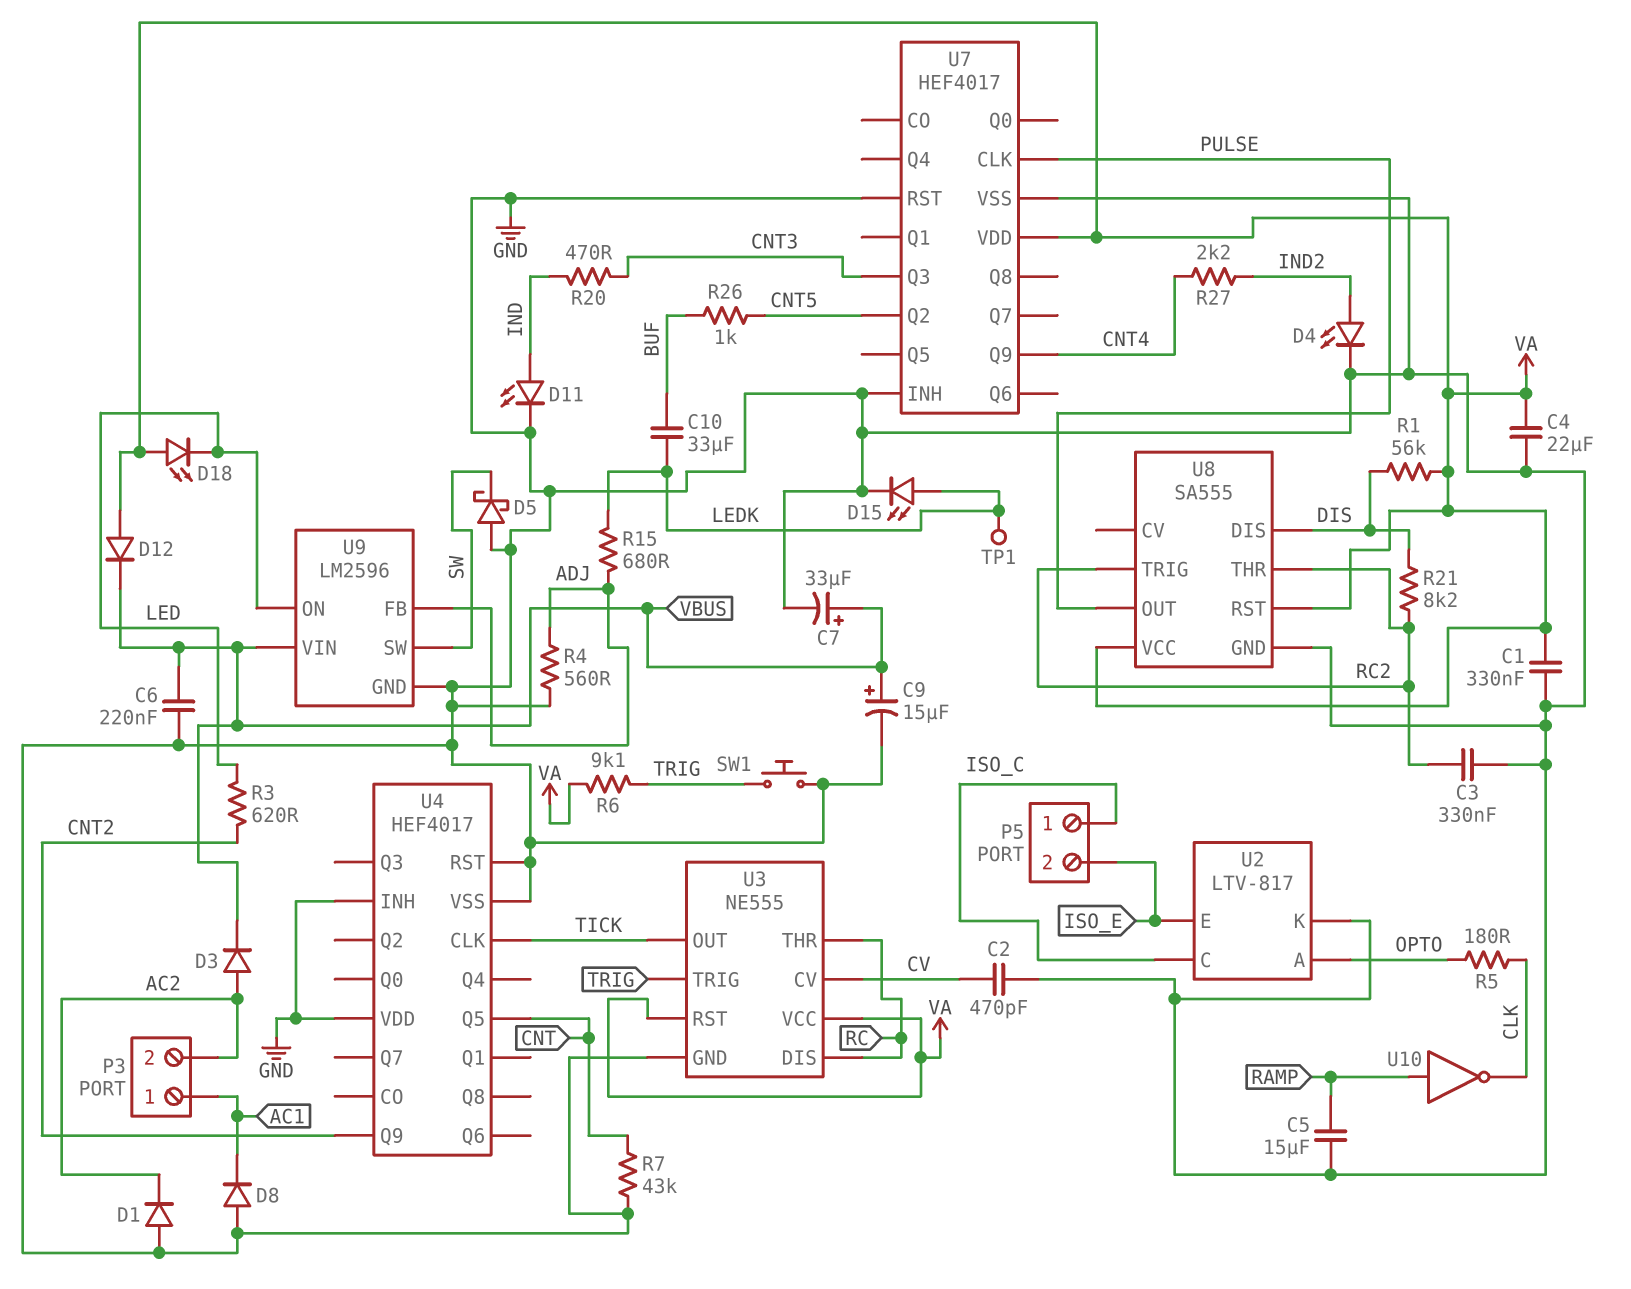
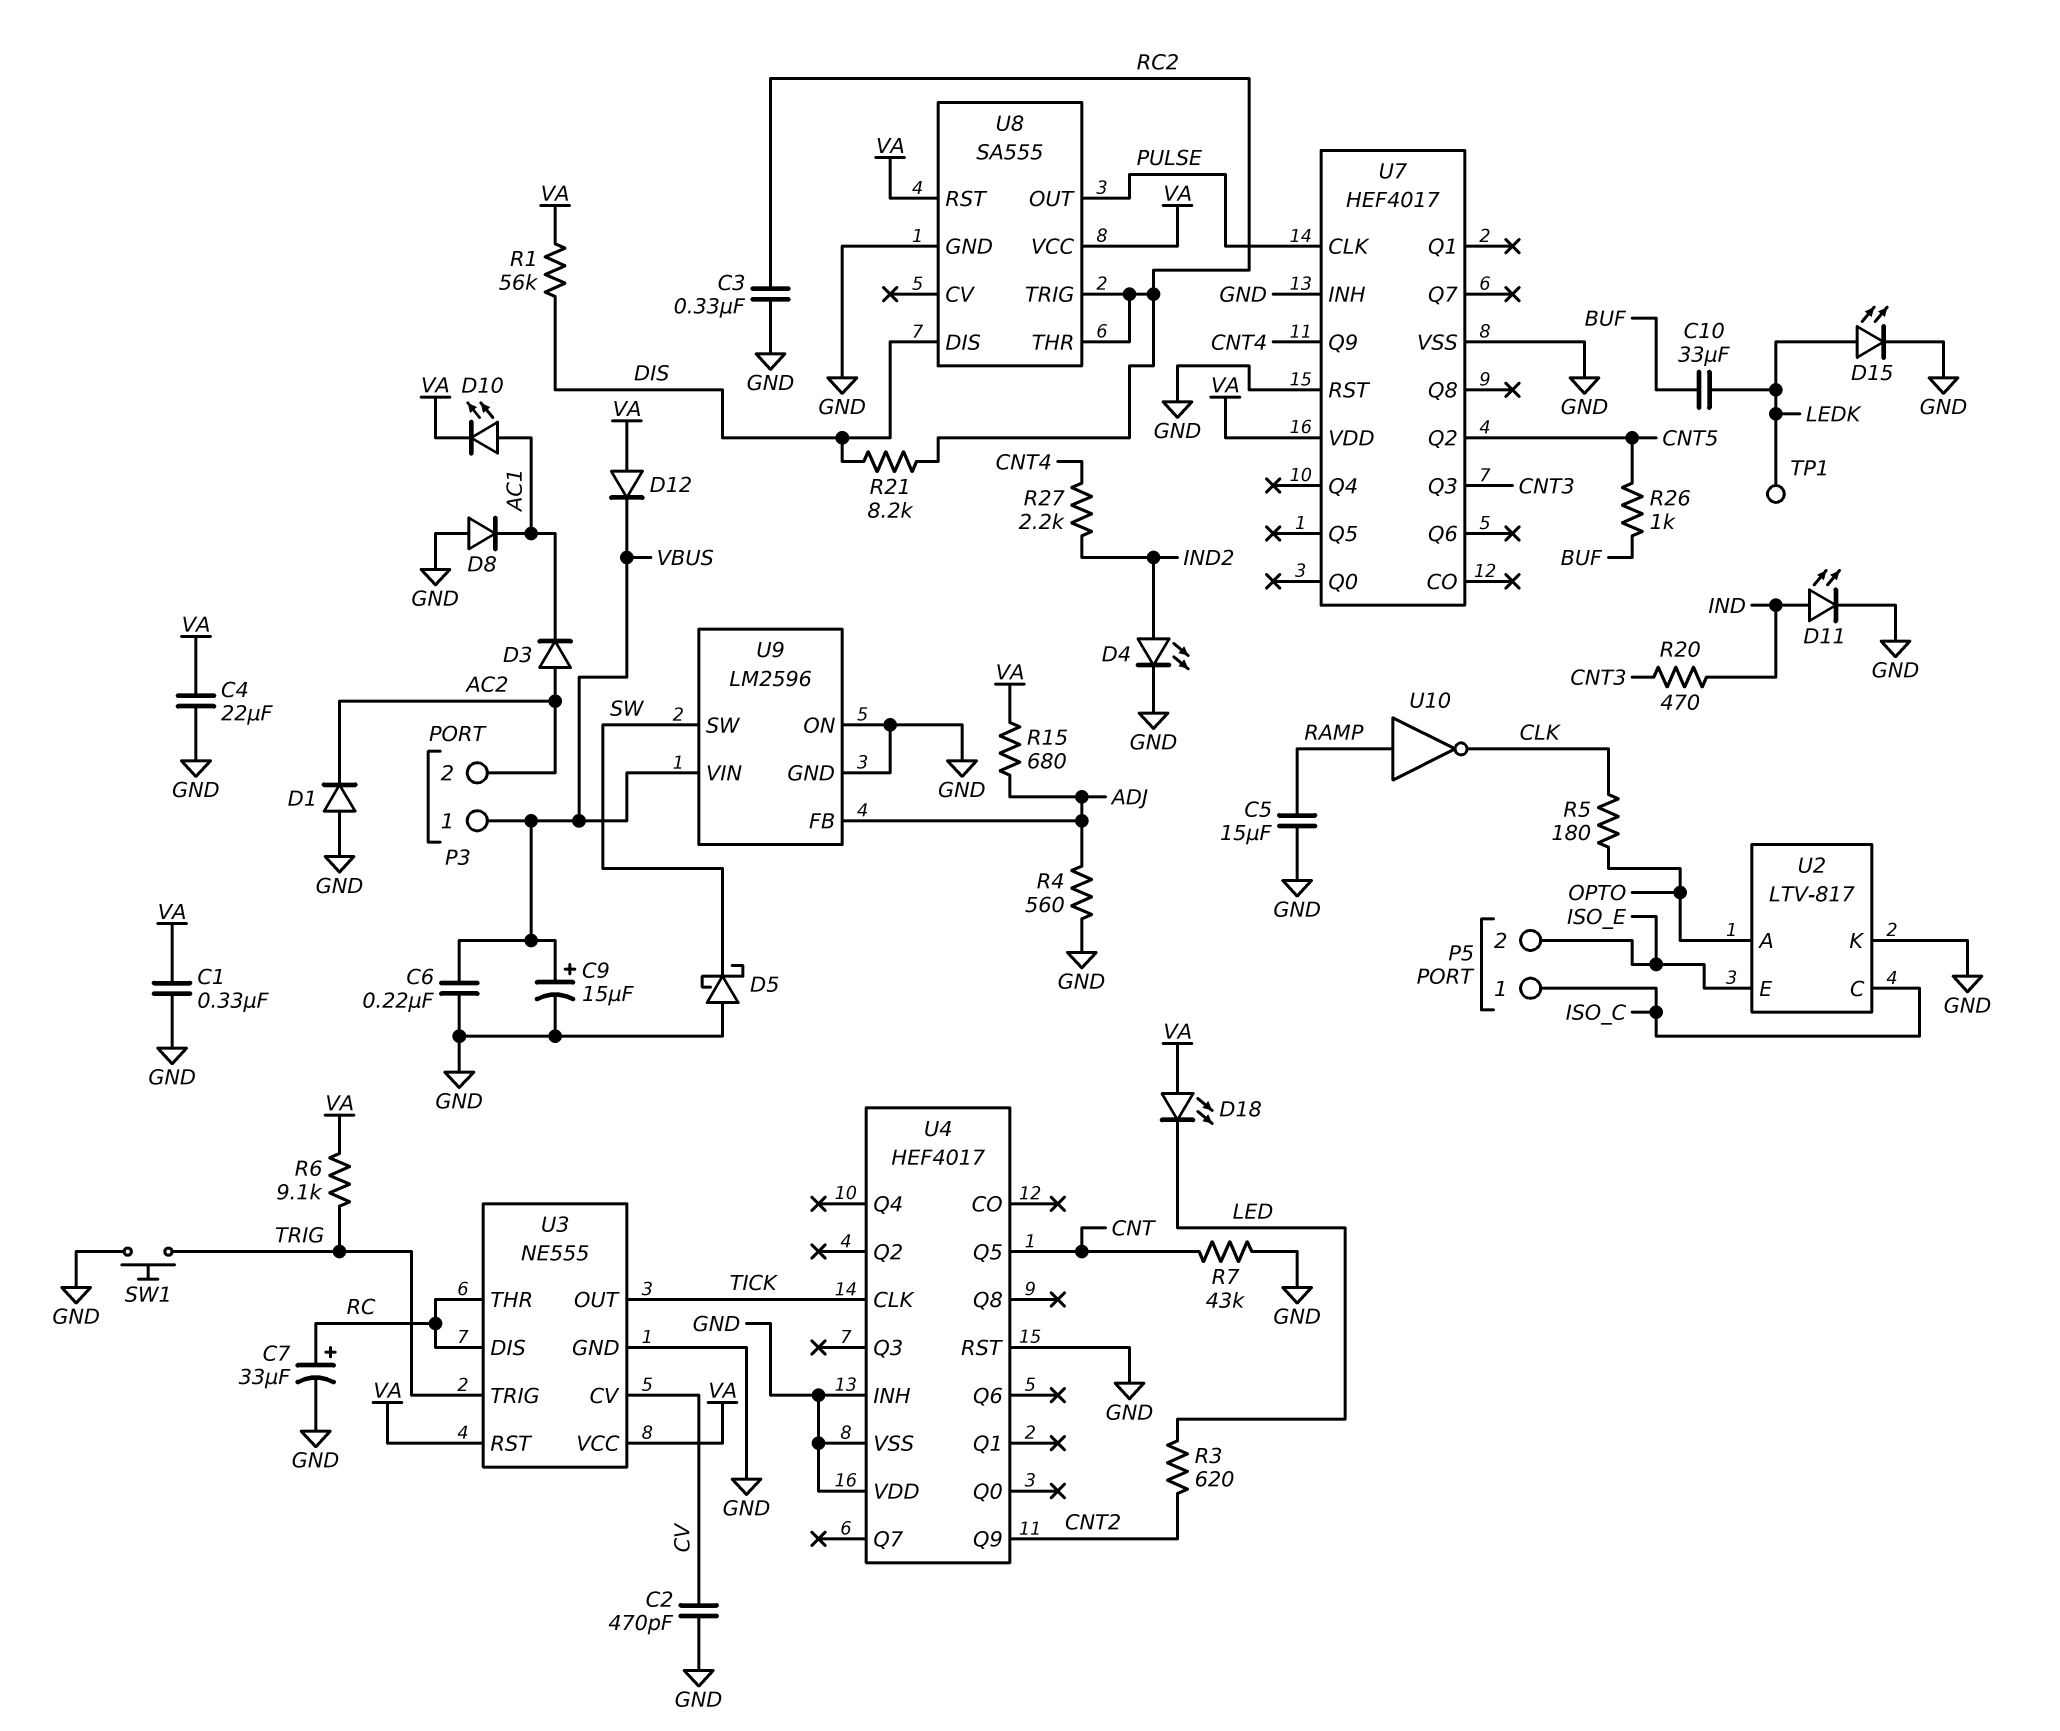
C7: 33uF (plus VBUS, minus GND) -> 33uF (plus RC, minus GND)
D3: diode (A AC2, K VBUS) -> diode (A AC2, K AC1)
D10: none -> LED (A AC1, K VA)
P3 pin 1: AC1 -> VBUS
R15: 680 (ADJ, LEDK) -> 680 (ADJ, VA)
U9 pin ON: LED -> GND

